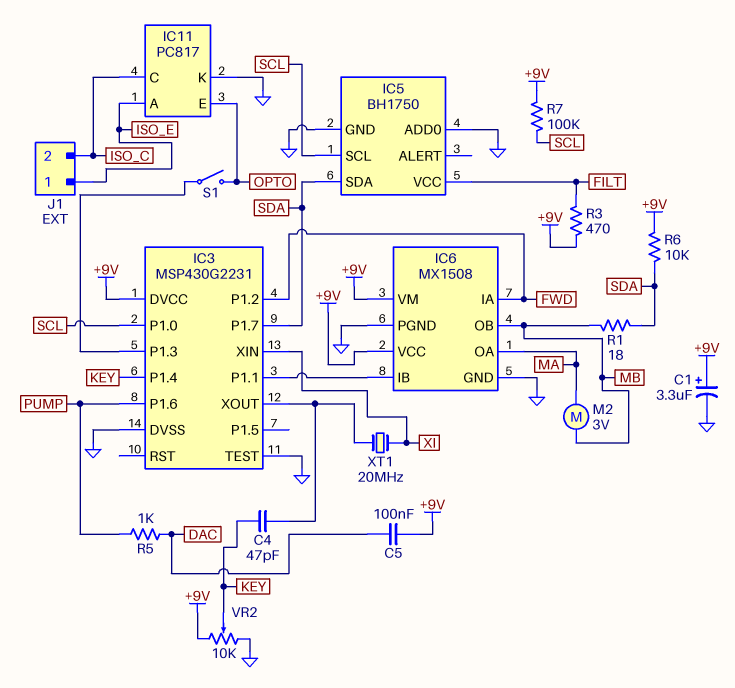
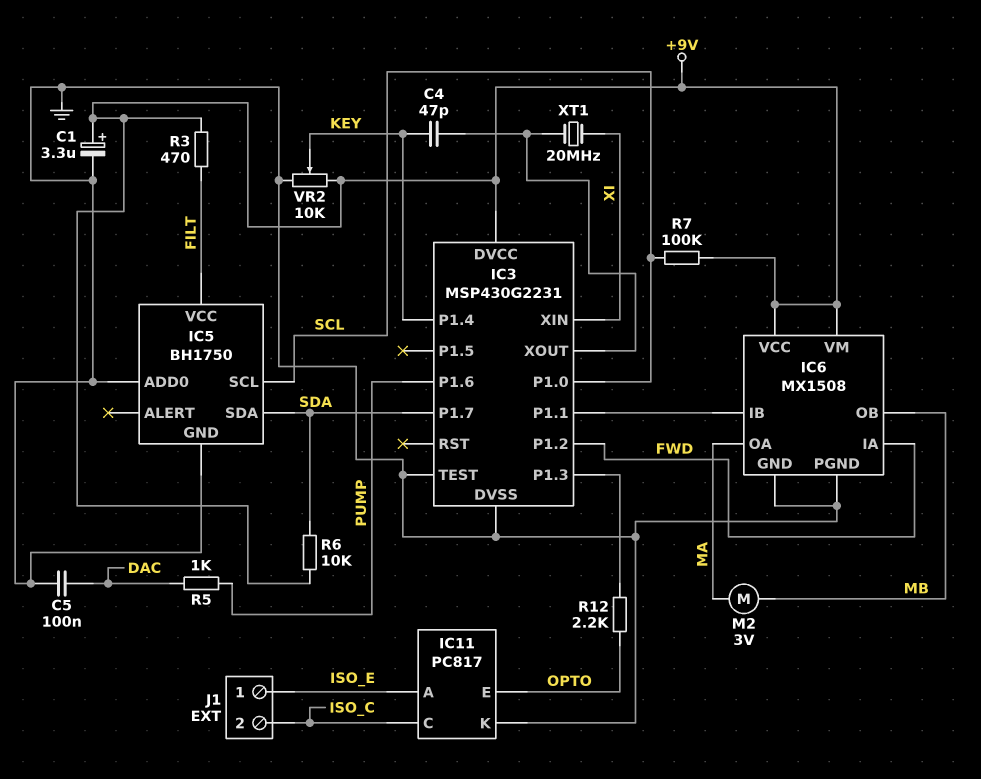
C5: 100nF (+9V, DAC) -> 100nF (DAC, GND)
R1: 18 (MB, SDA) -> none
R12: none -> 2.2k (IC3/P1.3, OPTO)
S1: switch (IC3/P1.3, OPTO) -> none

